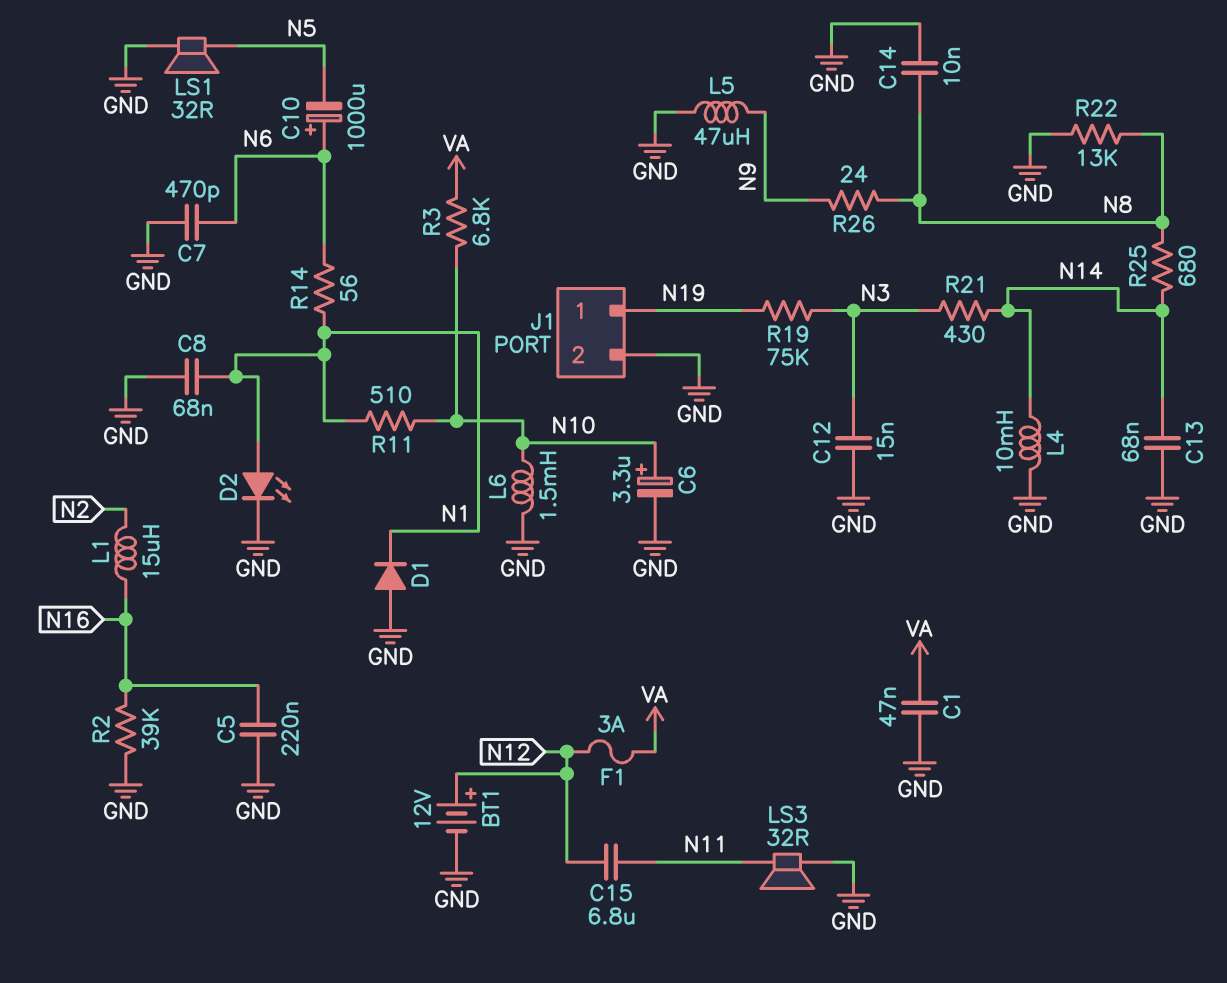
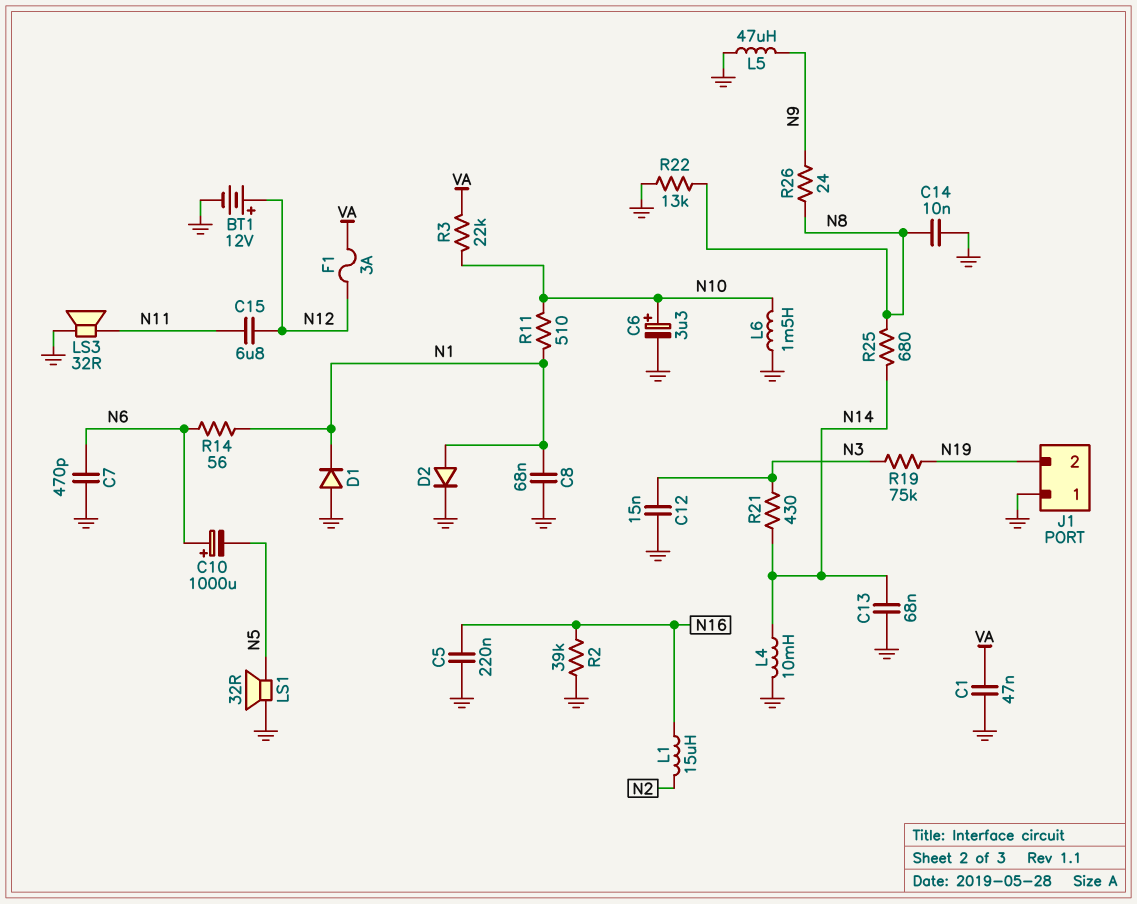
D2: LED (A N1, K GND) -> diode (A N1, K GND)
J1 pin 1: N19 -> GND
J1 pin 2: GND -> N19
R3: 6.8k (N10, VA) -> 22k (N10, VA)

